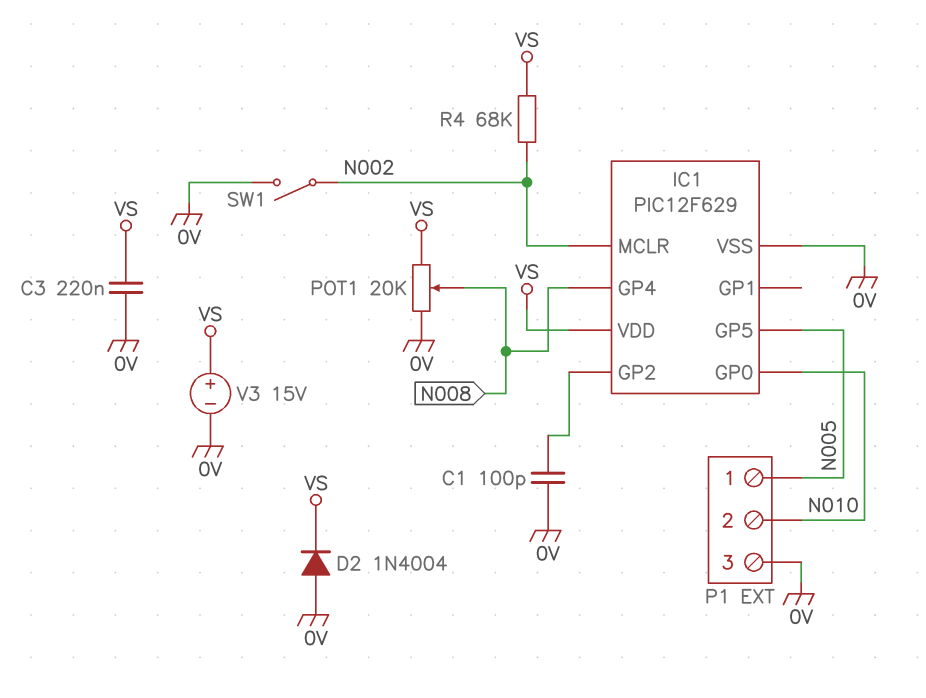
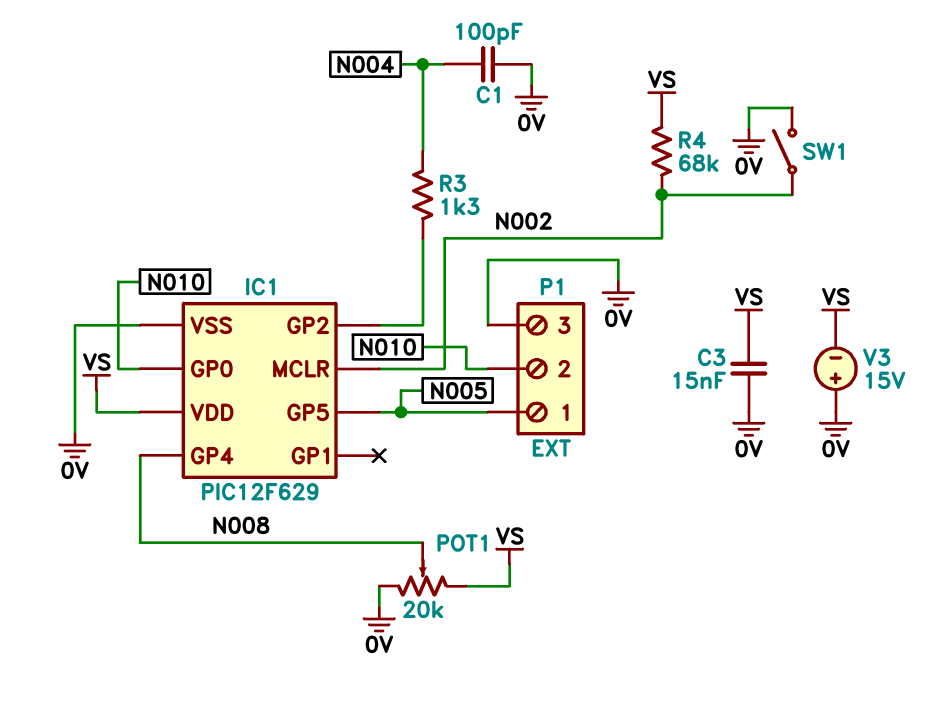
C1: 100pF (0V, IC1/GP2) -> 100pF (0V, N004)
C3: 220nF (0V, VS) -> 15nF (0V, VS)
D2: diode 1N4004 (A 0V, K VS) -> none
R3: none -> 1.3k (IC1/GP2, N004)
V3: 15V (plus VS, minus 0V) -> 15V (plus 0V, minus VS)

